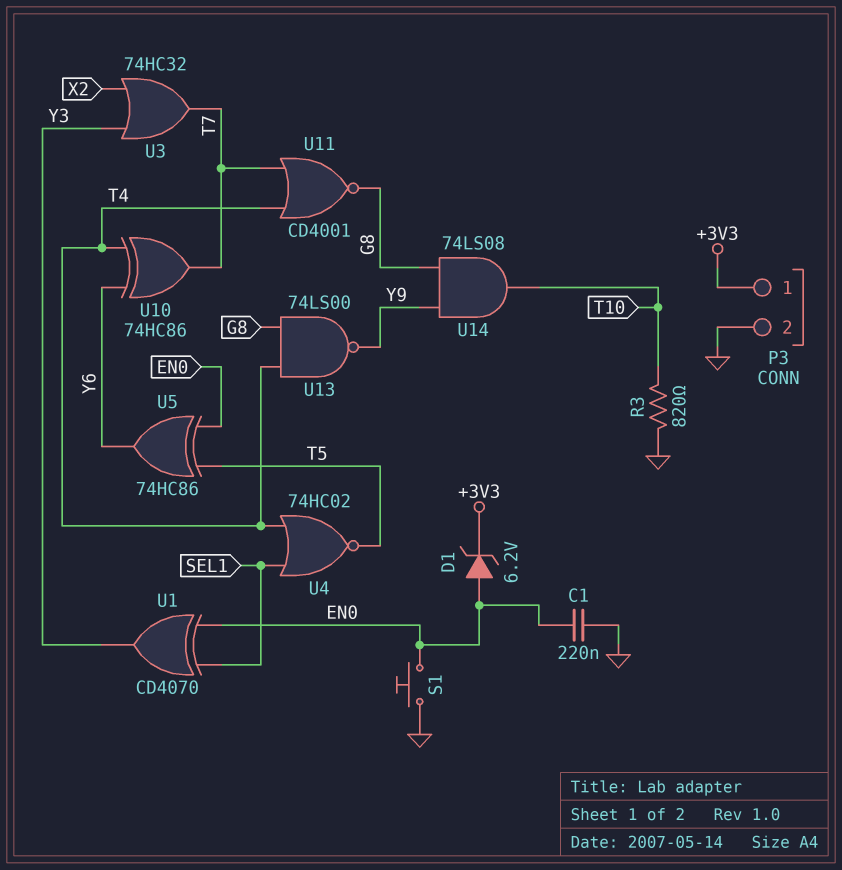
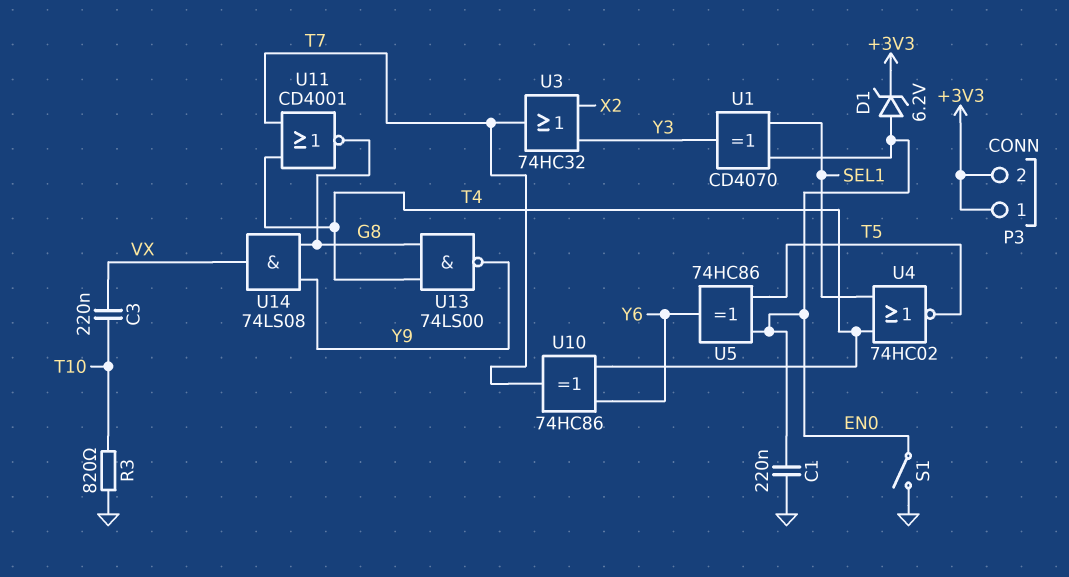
C3: none -> 220nF (T10, VX)
P3 pin 2: GND -> +3V3
S1: button (EN0, GND) -> switch (EN0, GND)
U14: AND 74LS08 (in G8, in Y9, out T10) -> AND 74LS08 (in G8, in Y9, out VX)

